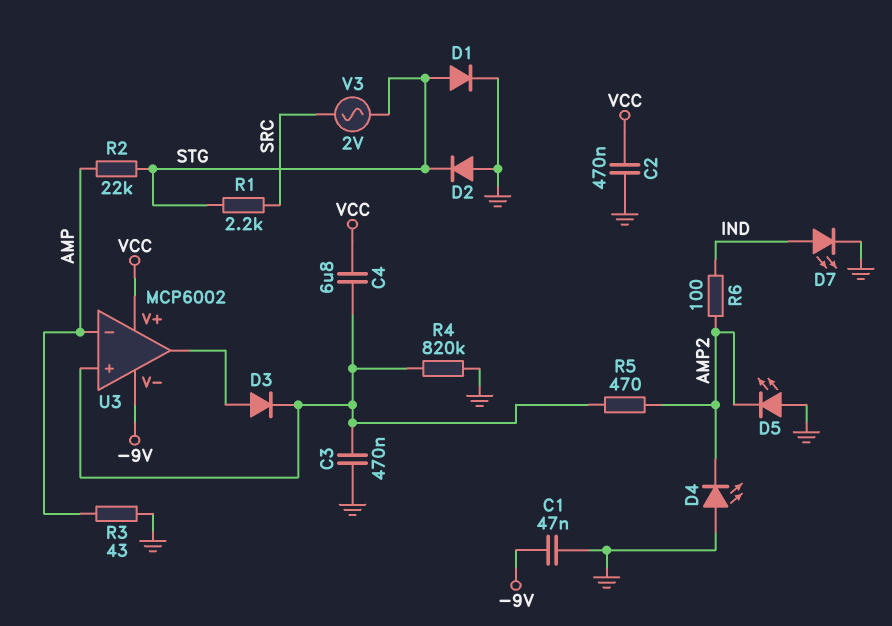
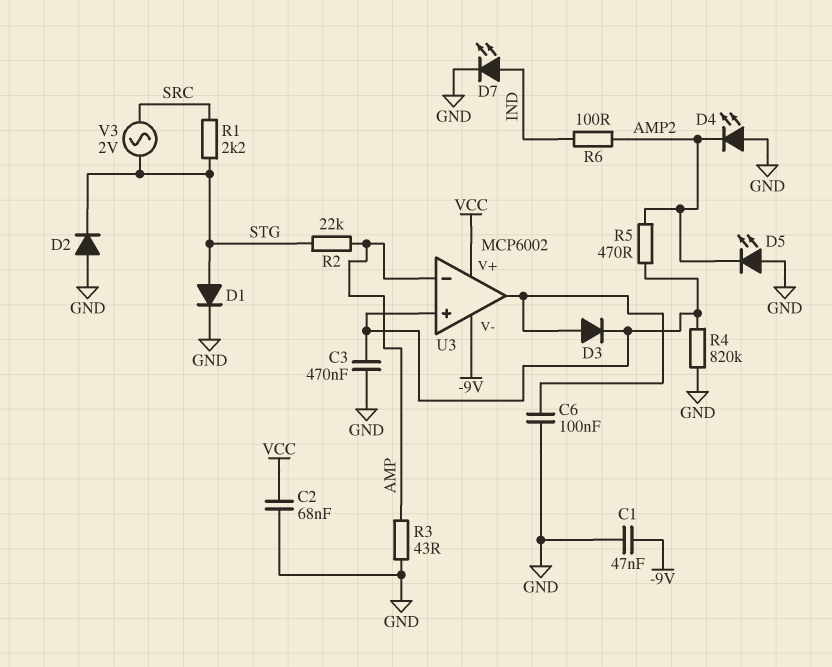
C2: 470nF (GND, VCC) -> 68nF (GND, VCC)
C4: 6.8uF (U3/in+, VCC) -> none
C6: none -> 100nF (GND, U3/out)

